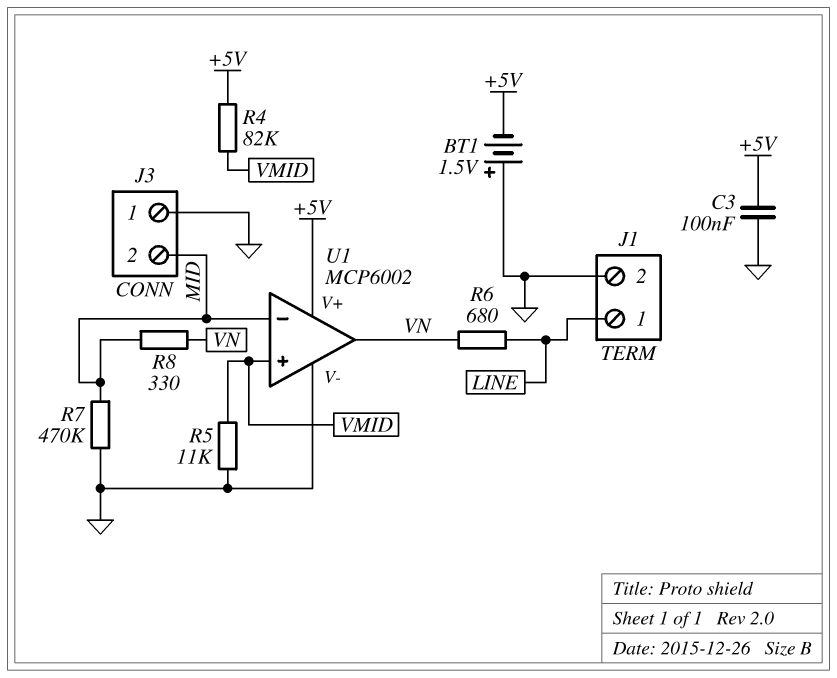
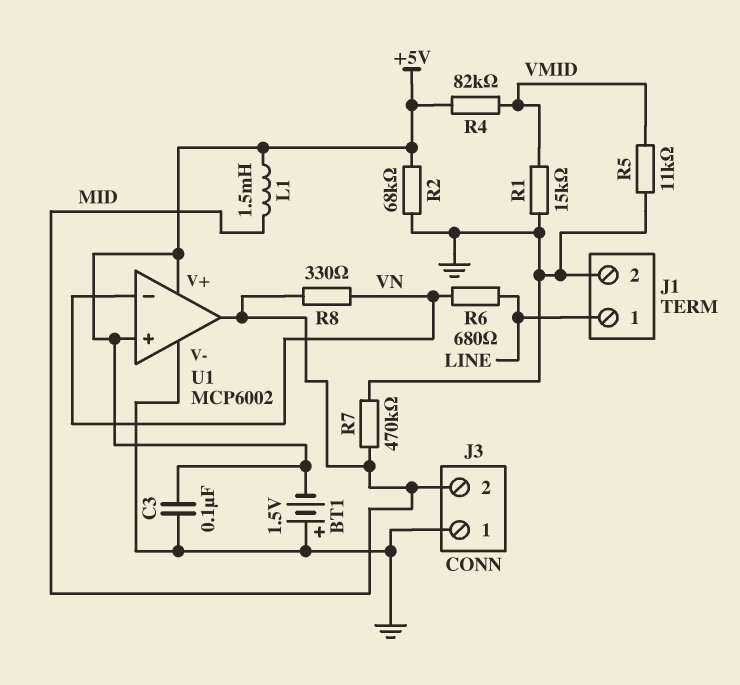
L1: none -> 1.5mH (+5V, MID)
R1: none -> 15k (GND, VMID)
R2: none -> 68k (+5V, GND)
U1 pin in+: VMID -> +5V
U1 pin in-: MID -> VN
U1 pin out: VN -> MID

